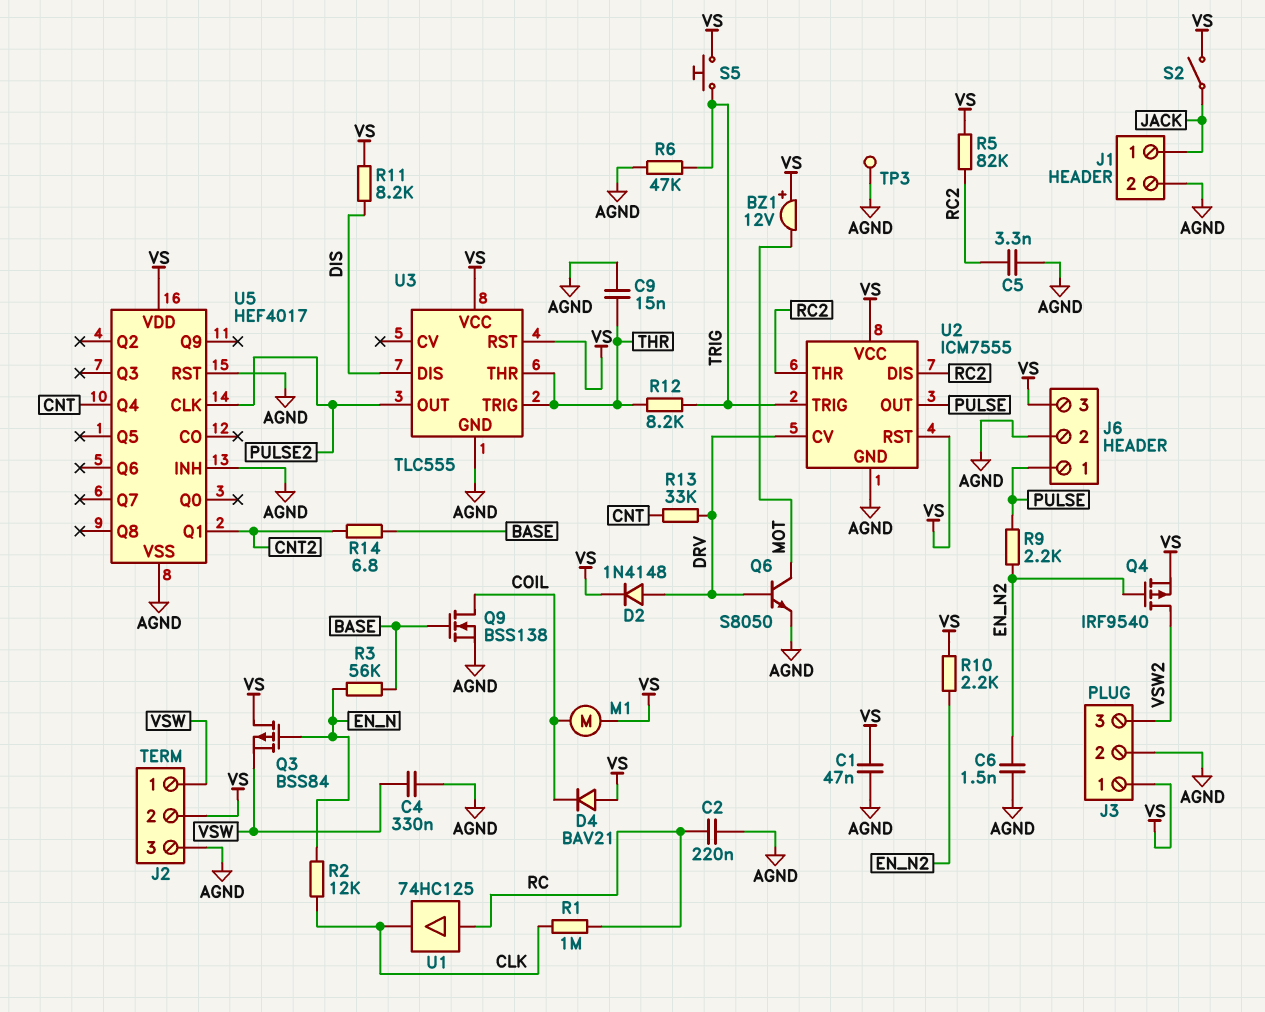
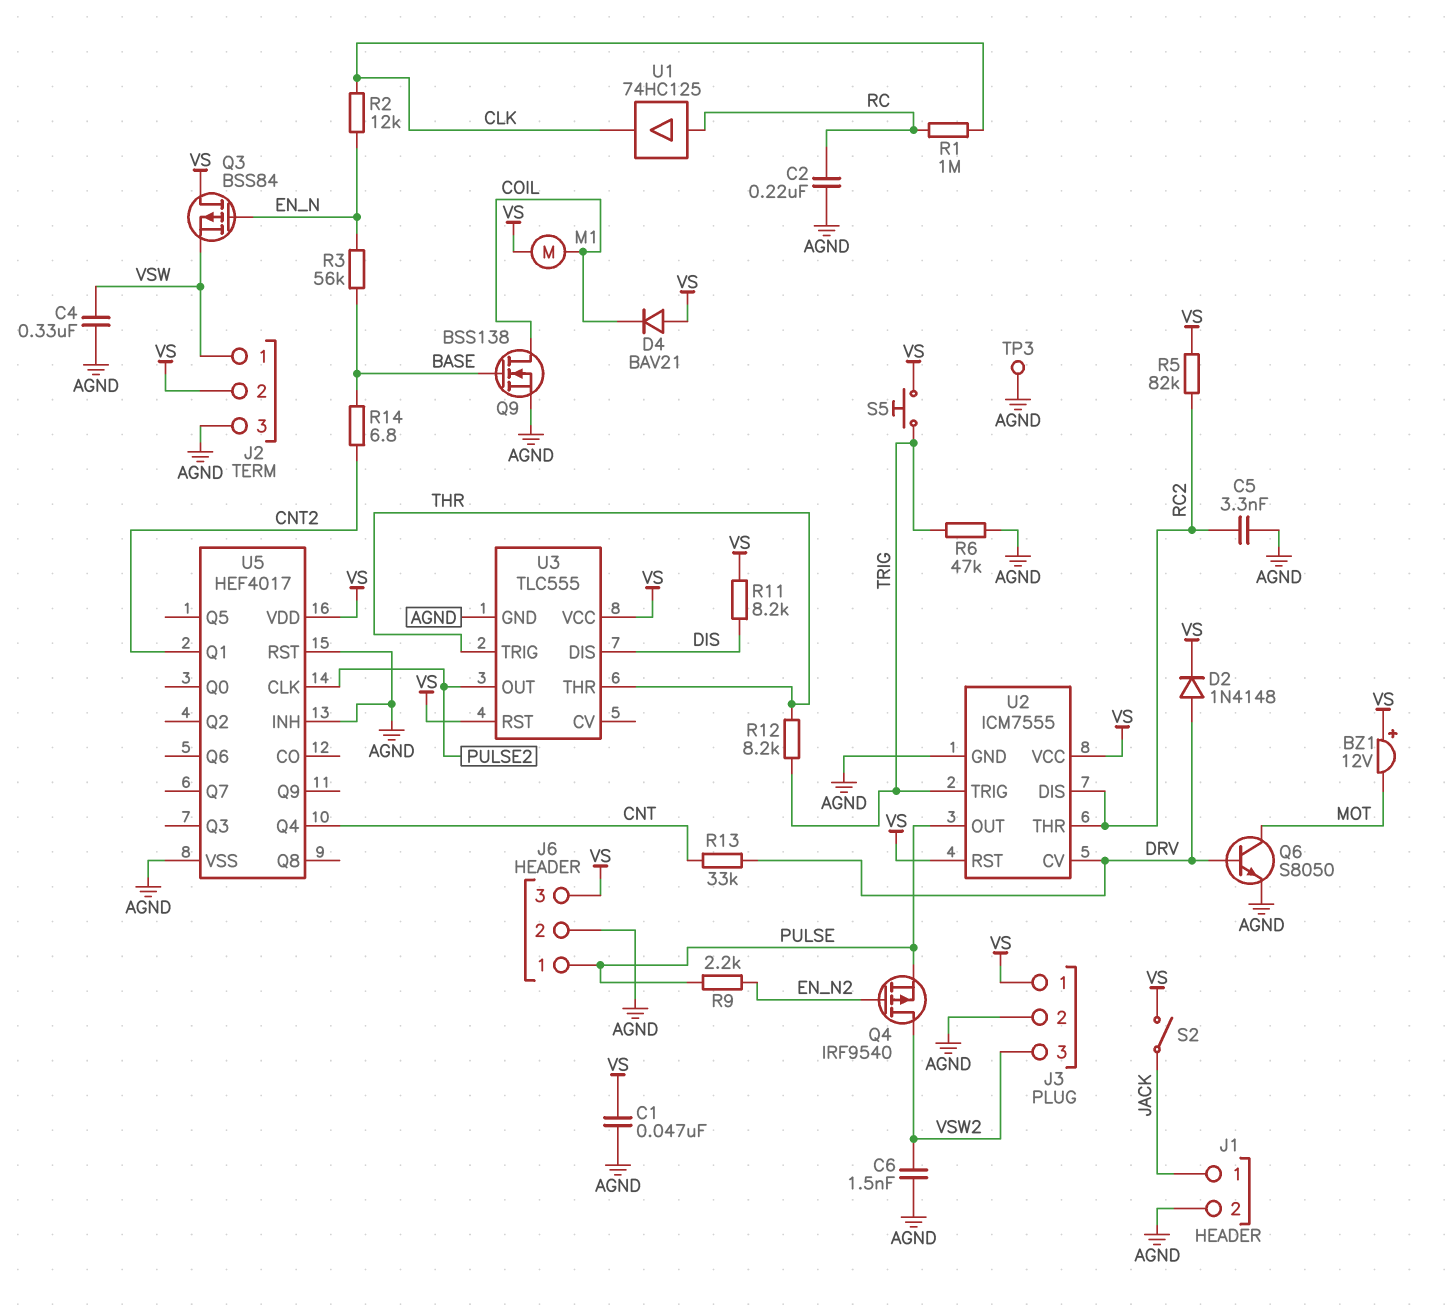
C6: 1.5nF (AGND, EN_N2) -> 1.5nF (AGND, VSW2)
C9: 15nF (AGND, THR) -> none
Q4: PMOS IRF9540 (G EN_N2, D VSW2, S VS) -> PMOS IRF9540 (G EN_N2, D VSW2, S PULSE)
R10: 2.2k (EN_N2, VS) -> none

